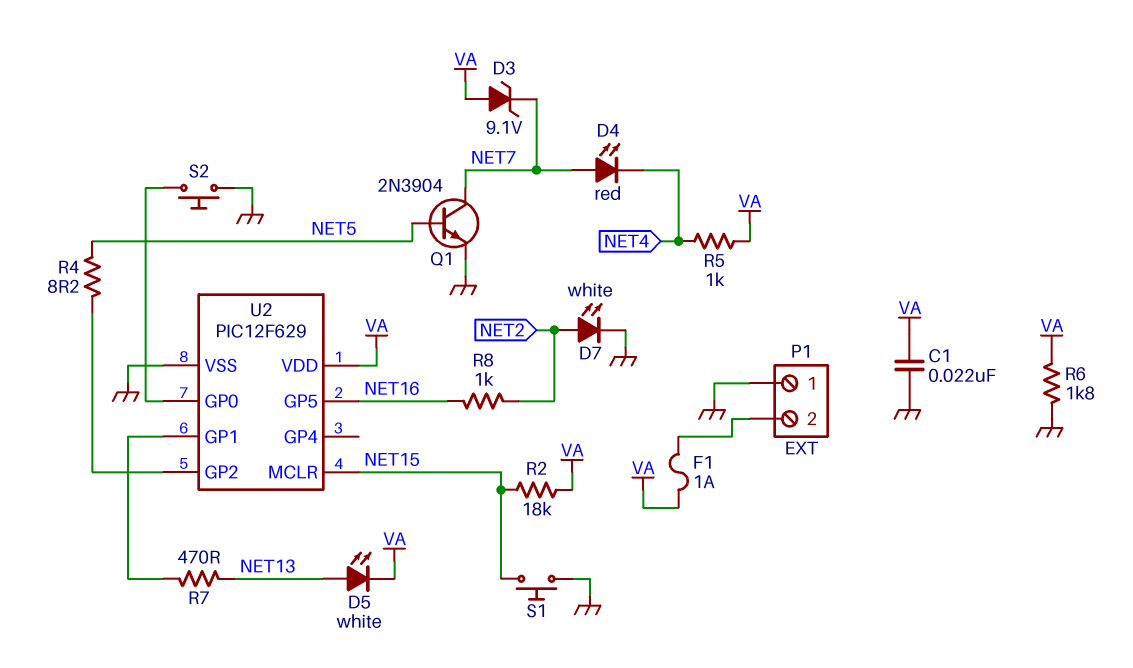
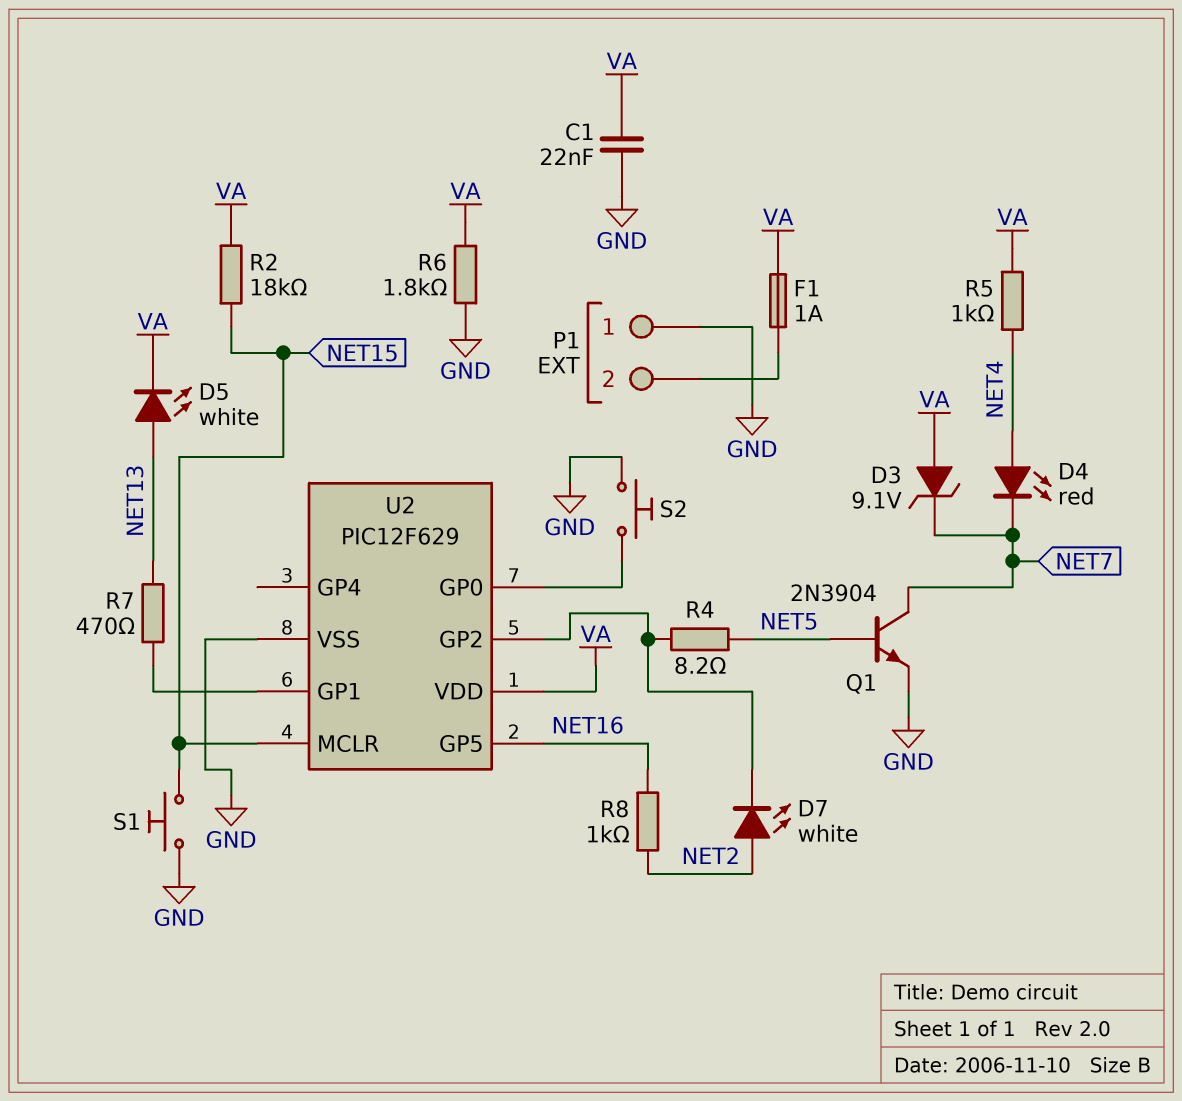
D4: LED red (A NET7, K NET4) -> LED red (A NET4, K NET7)
D7: LED white (A NET2, K GND) -> LED white (A NET2, K U2/GP2)

